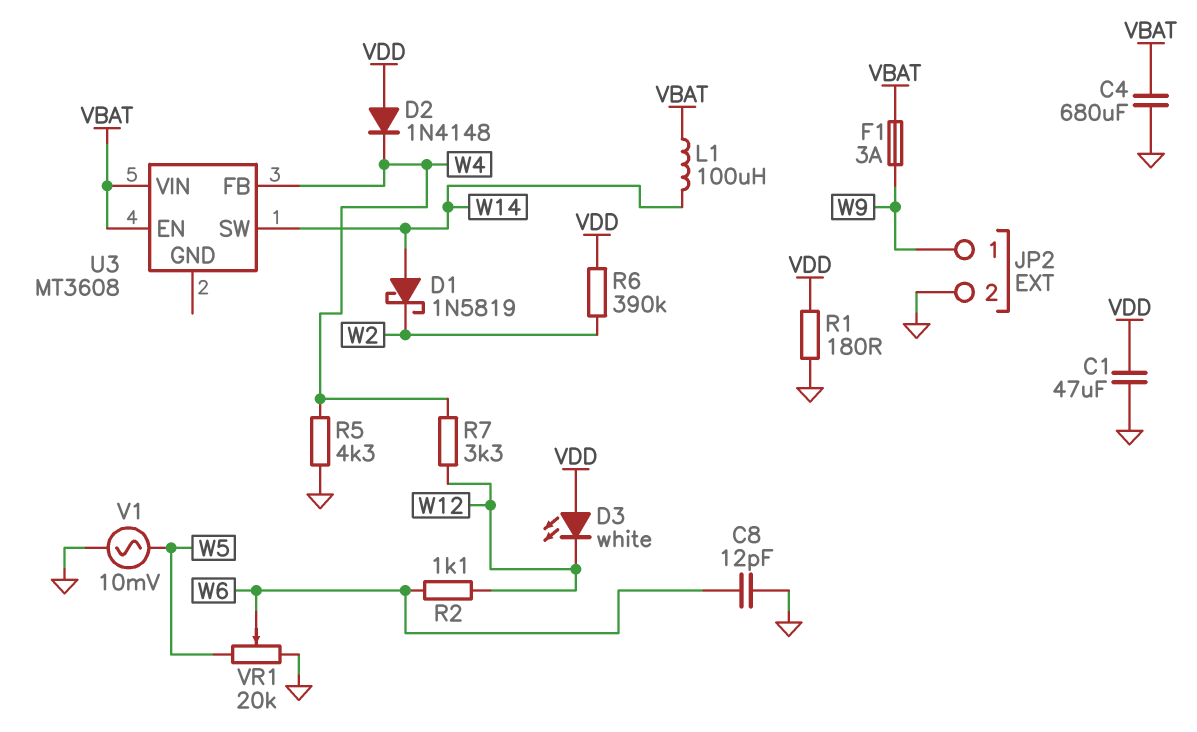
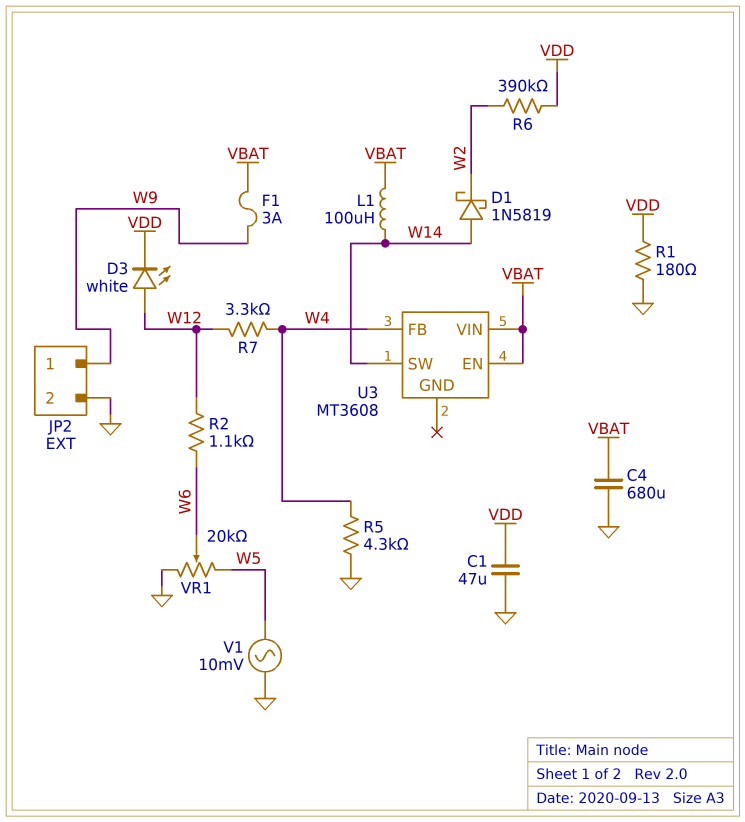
C8: 12pF (GND, W6) -> none
D2: diode 1N4148 (A VDD, K W4) -> none
D3: LED white (A VDD, K W12) -> LED white (A W12, K VDD)

